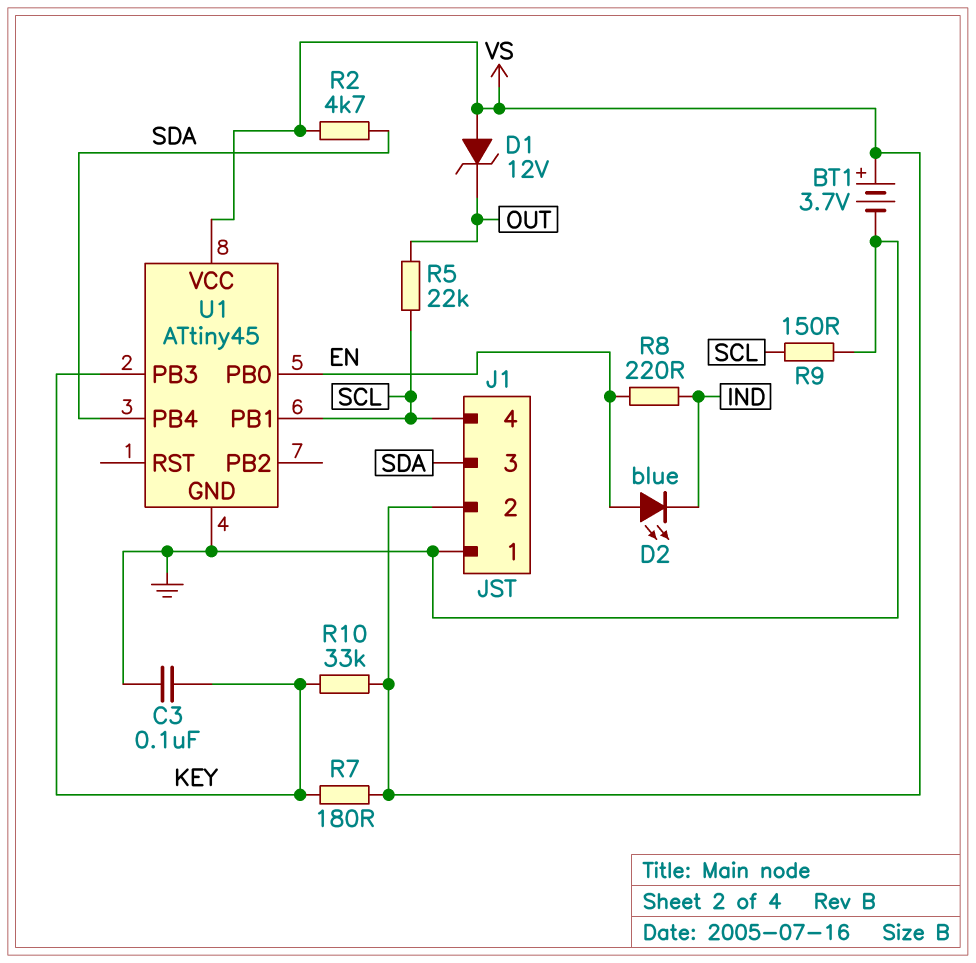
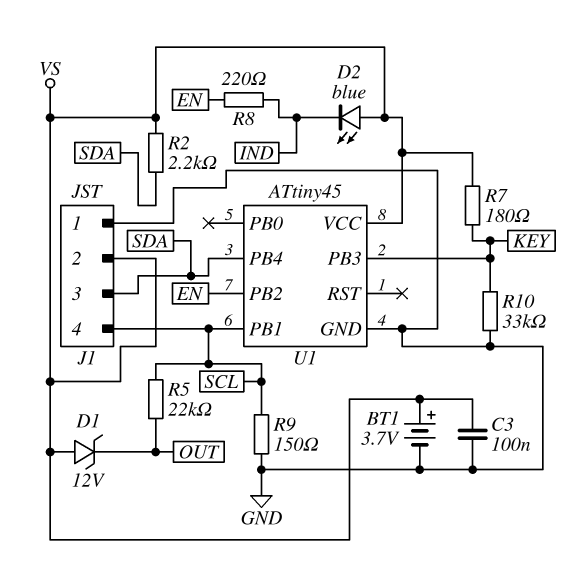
C3: 100nF (GND, KEY) -> 100nF (GND, VS)
D2: LED blue (A EN, K IND) -> LED blue (A VS, K IND)
R2: 4.7k (SDA, VS) -> 2.2k (SDA, VS)
R10: 33k (KEY, VS) -> 33k (GND, KEY)
U1 pin PB0: EN -> none
U1 pin PB2: none -> EN

